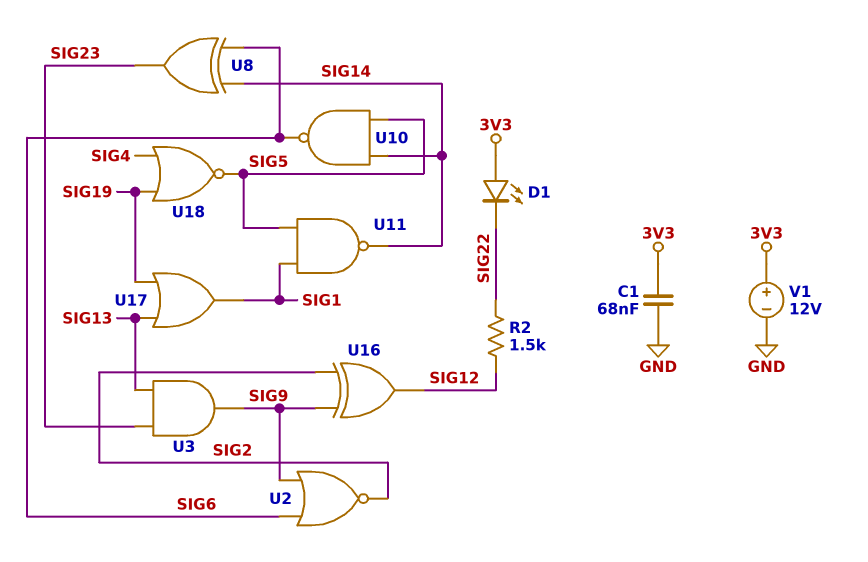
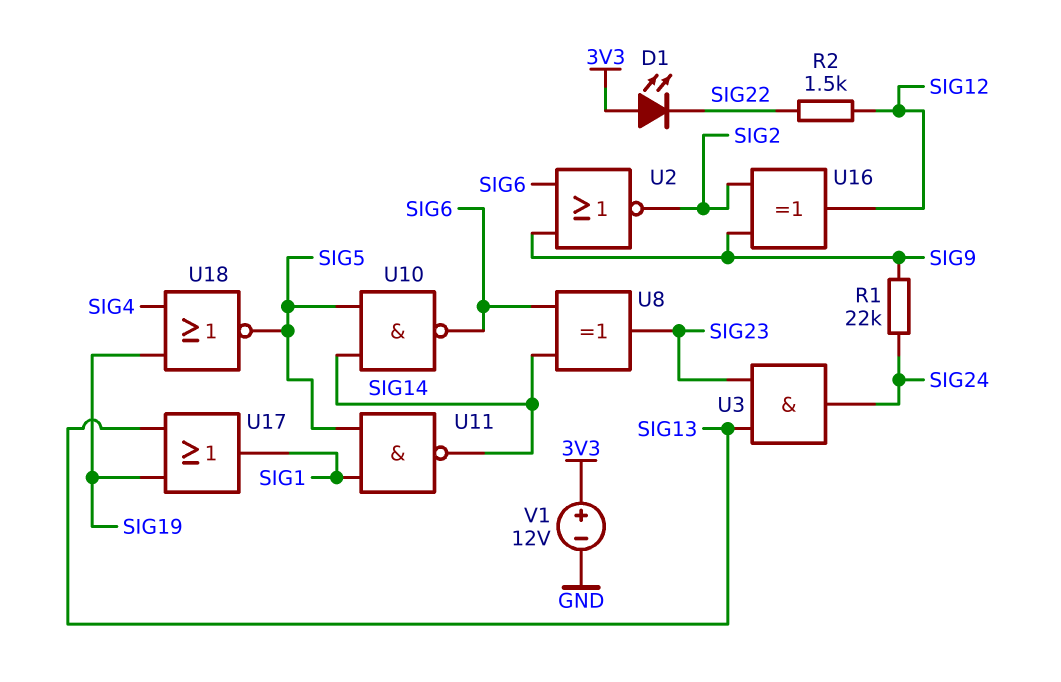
C1: 68nF (3V3, GND) -> none
R1: none -> 22k (SIG9, SIG24)
U3: AND (in SIG13, in SIG23, out SIG9) -> AND (in SIG13, in SIG23, out SIG24)

